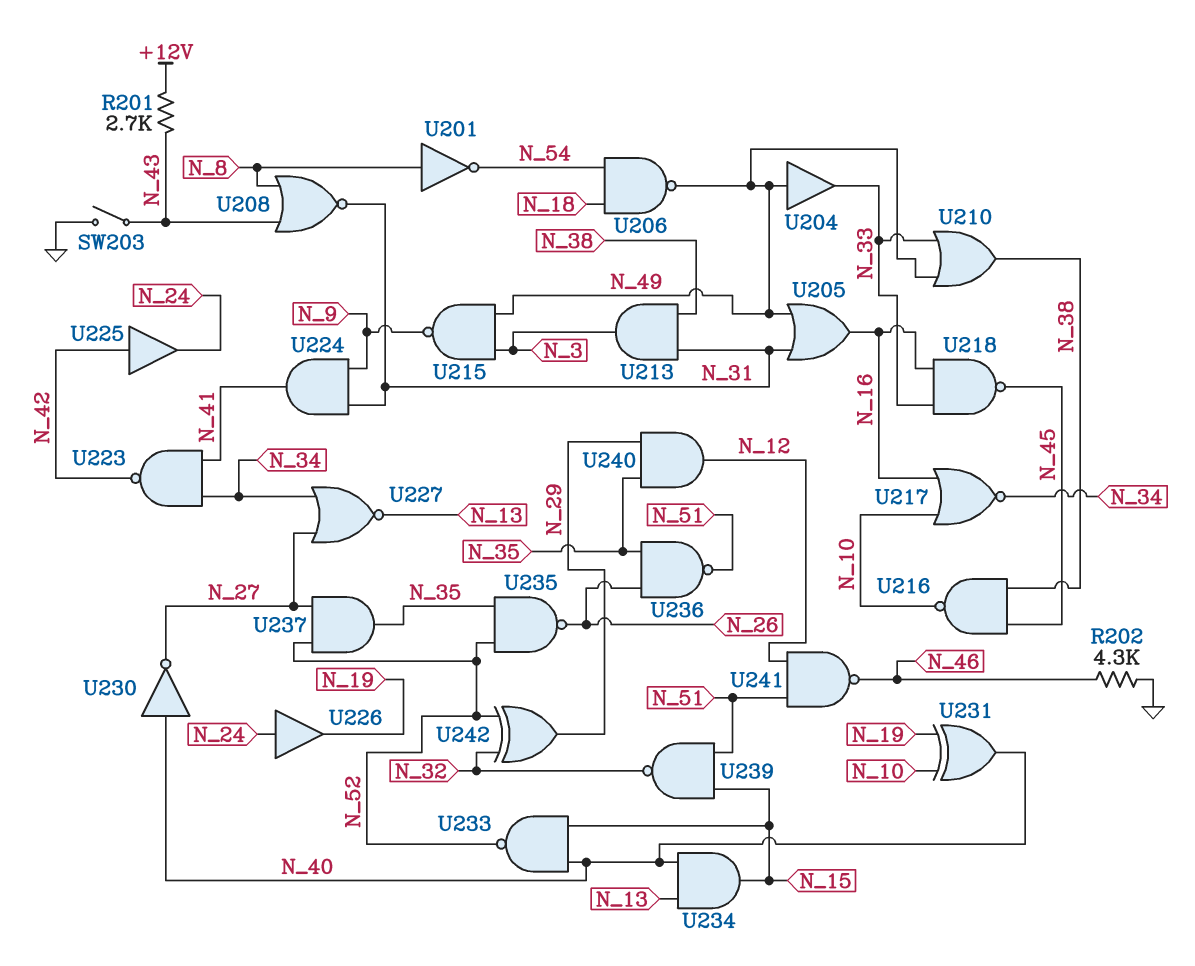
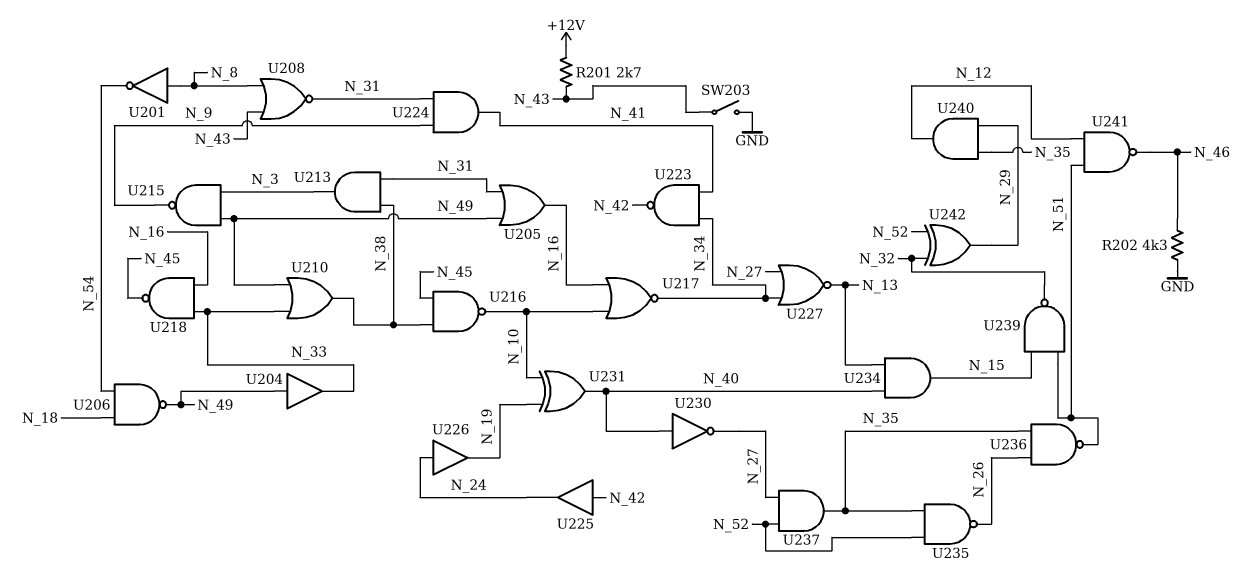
U233: NAND (in N_15, in N_40, out N_52) -> none

